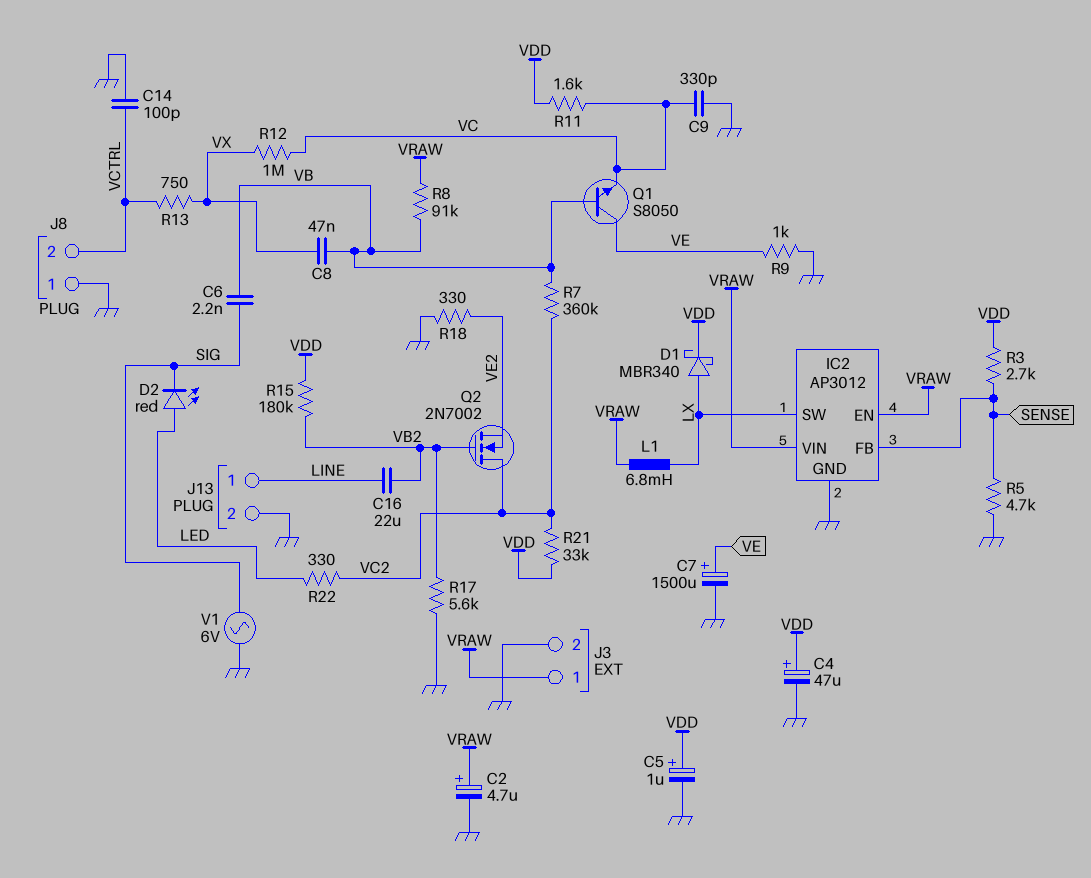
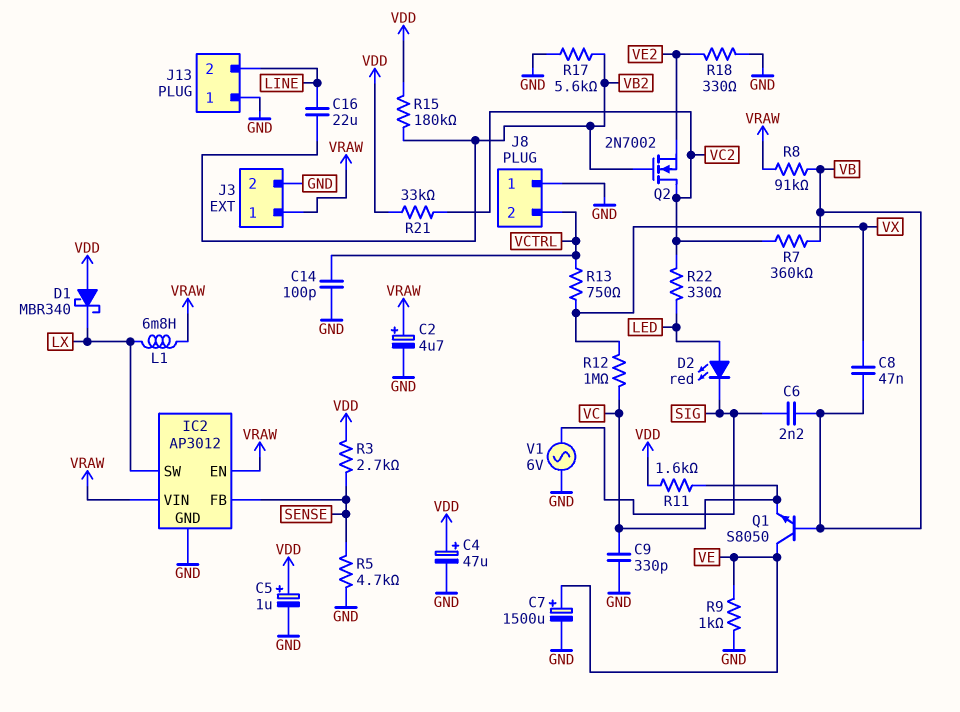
D1: schottky MBR340 (A LX, K VDD) -> schottky MBR340 (A VDD, K LX)
J13 pin 1: LINE -> GND
J13 pin 2: GND -> LINE

